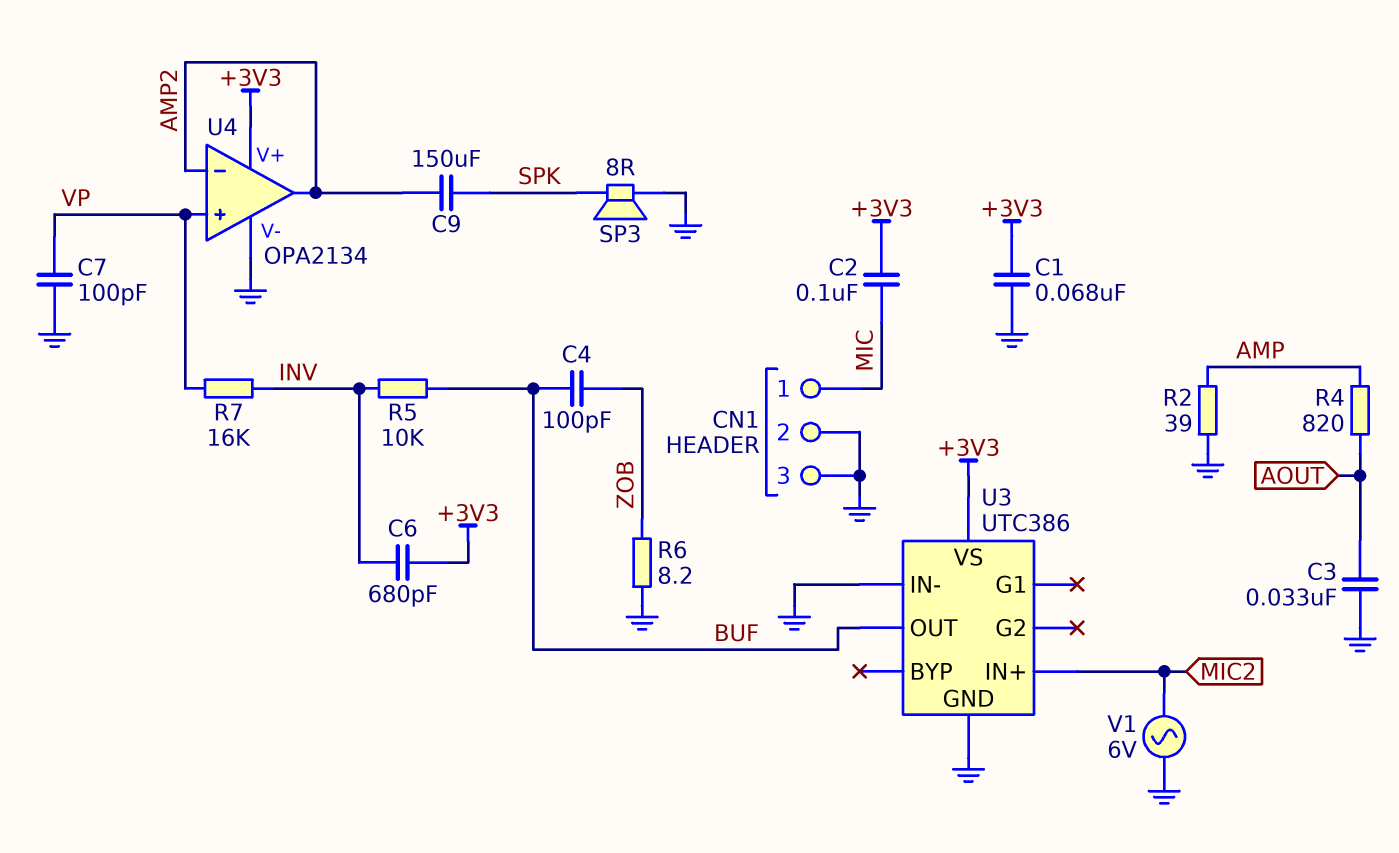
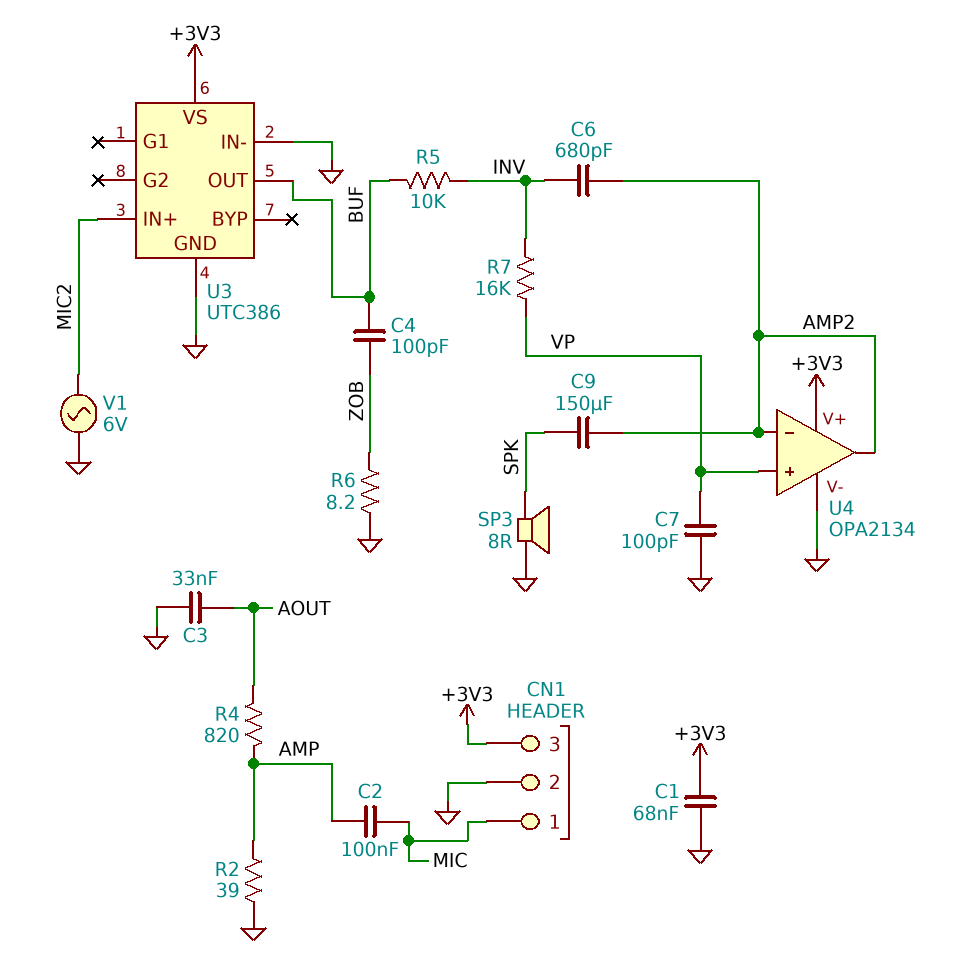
C2: 100nF (+3V3, MIC) -> 100nF (AMP, MIC)
C6: 680pF (+3V3, INV) -> 680pF (AMP2, INV)
CN1 pin 3: GND -> +3V3

